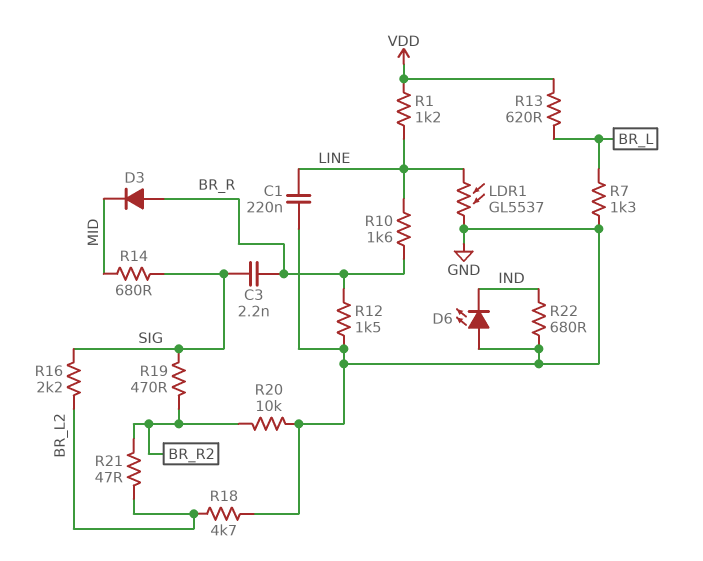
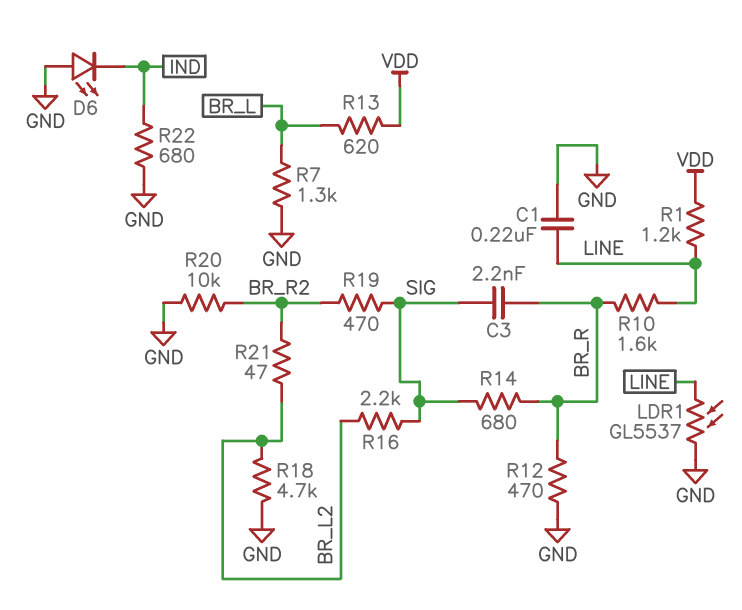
D3: diode (A BR_R, K MID) -> none
R12: 1.5k (BR_R, GND) -> 470 (BR_R, GND)
R14: 680 (MID, SIG) -> 680 (BR_R, SIG)

